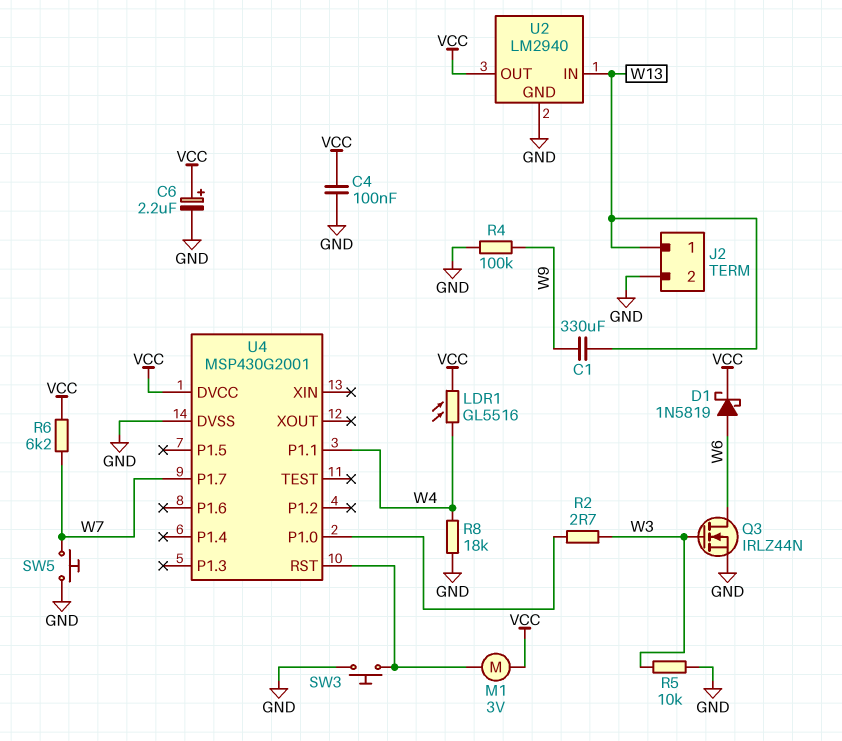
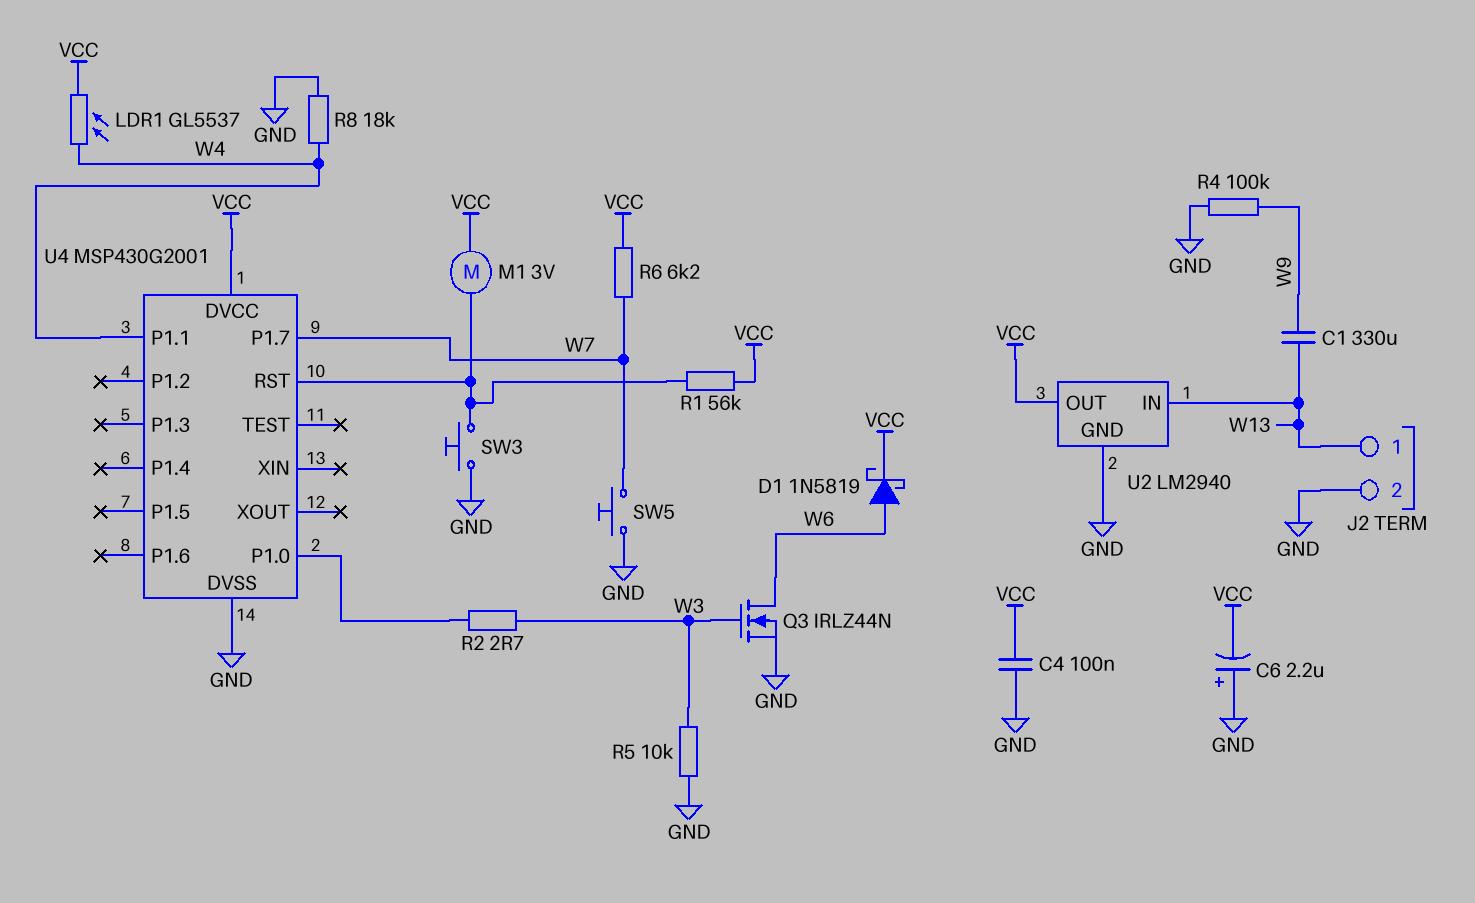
C6: 2.2uF (plus VCC, minus GND) -> 2.2uF (plus GND, minus VCC)
LDR1: GL5516 (VCC, W4) -> GL5537 (VCC, W4)
R1: none -> 56k (U4/RST, VCC)

